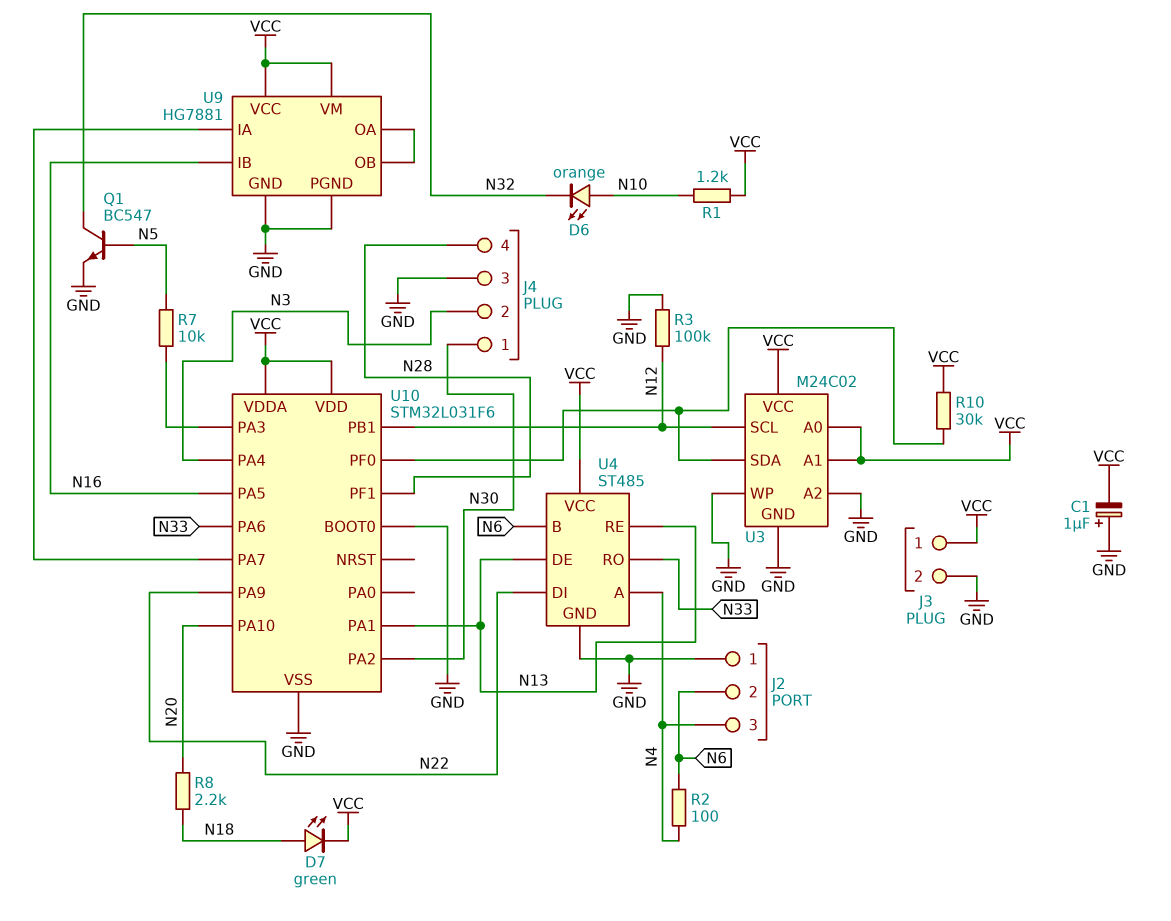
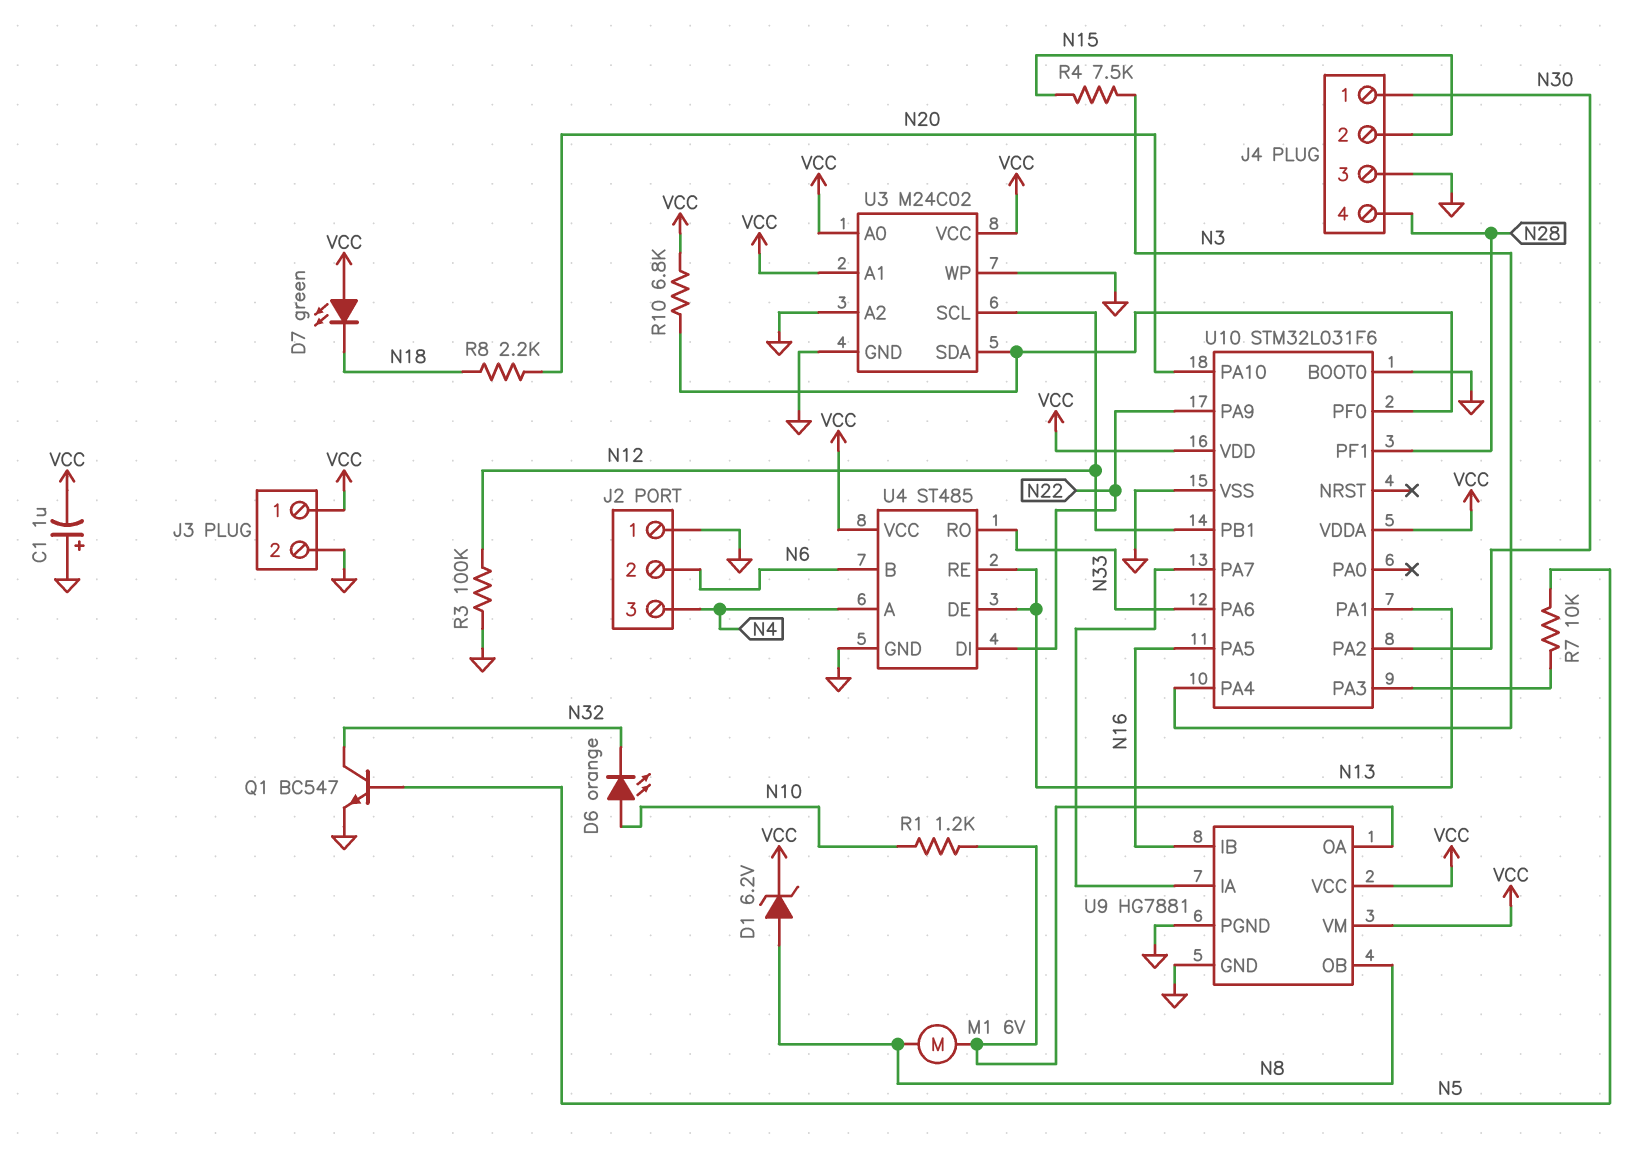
D1: none -> zener 6.2V (A N8, K VCC)
D7: LED green (A N18, K VCC) -> LED green (A VCC, K N18)
J4 pin 2: N3 -> N15
M1: none -> motor 6V (N8, U9/OA)
R1: 1.2k (N10, VCC) -> 1.2k (N10, U9/OA)
R2: 100 (N4, N6) -> none
R4: none -> 7.5k (N3, N15)
R10: 30k (U3/SDA, VCC) -> 6.8k (U3/SDA, VCC)
U9 pin OB: U9/OA -> N8

